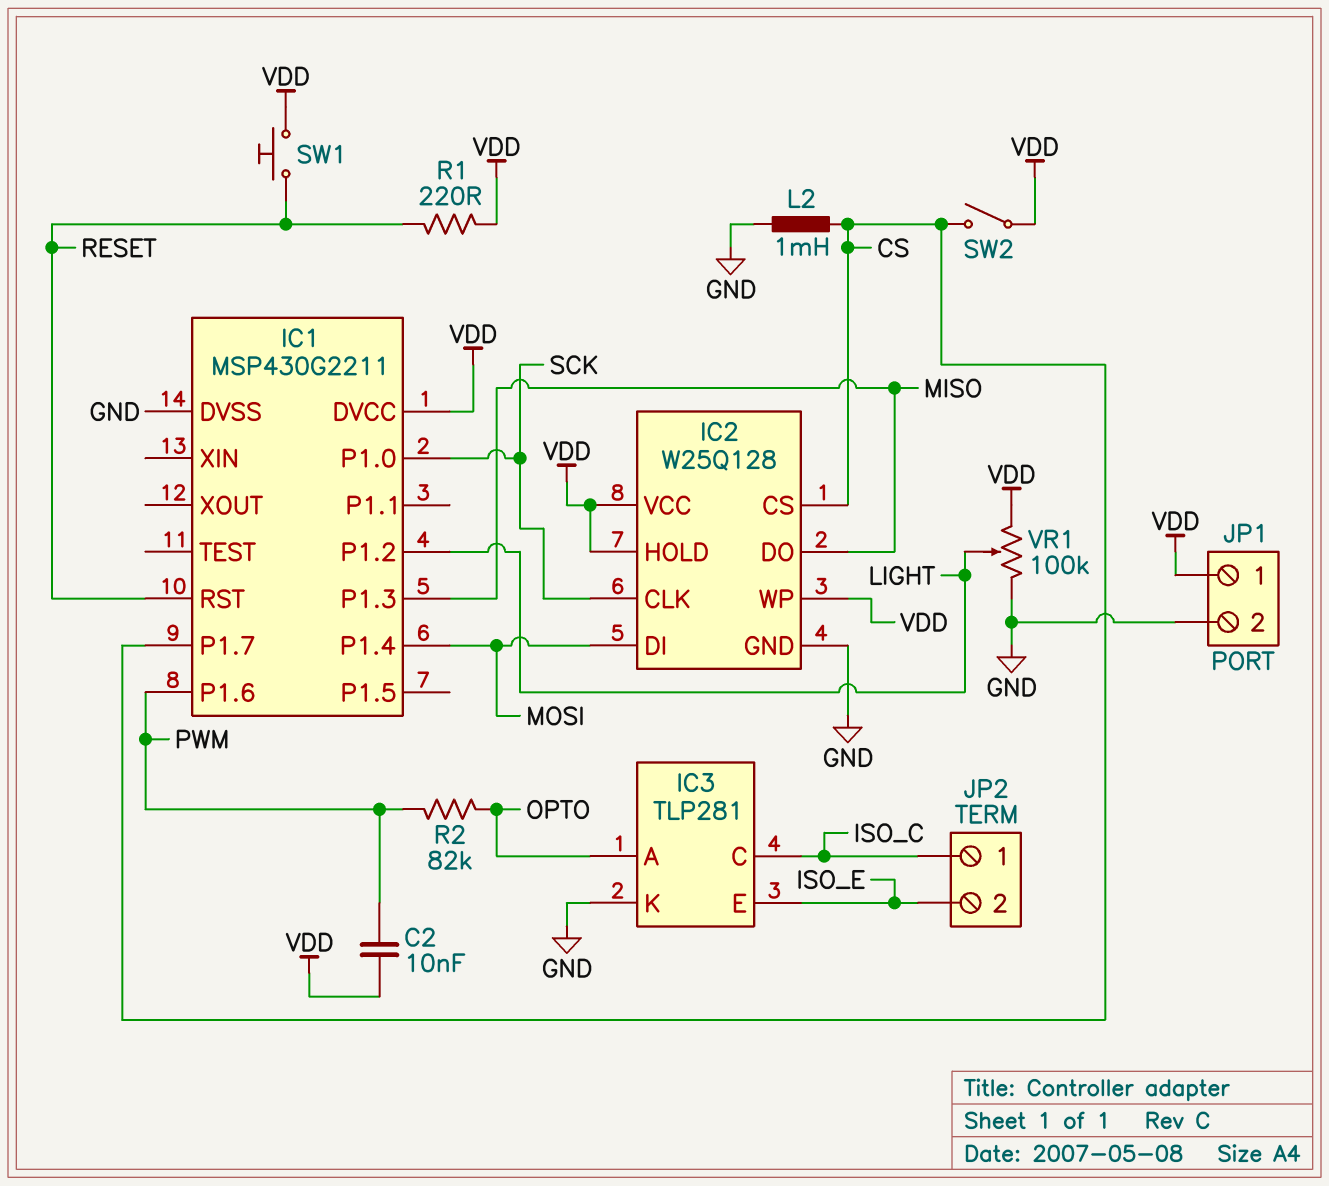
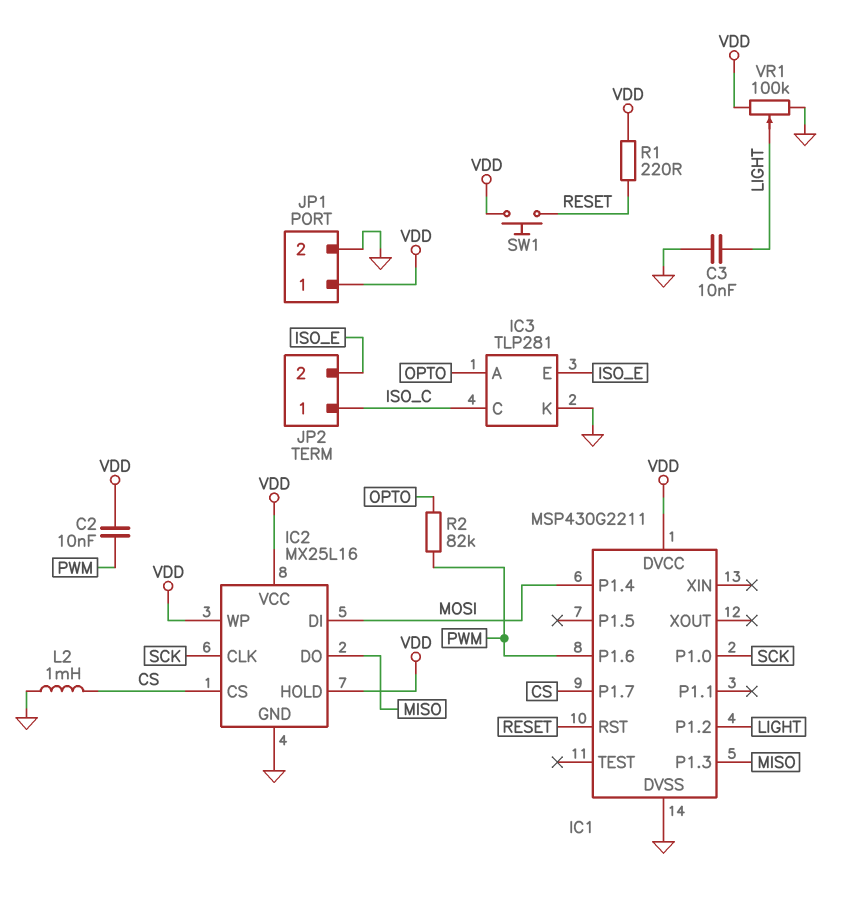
C3: none -> 10nF (GND, LIGHT)
IC2: W25Q128 -> MX25L16
SW2: switch (CS, VDD) -> none

